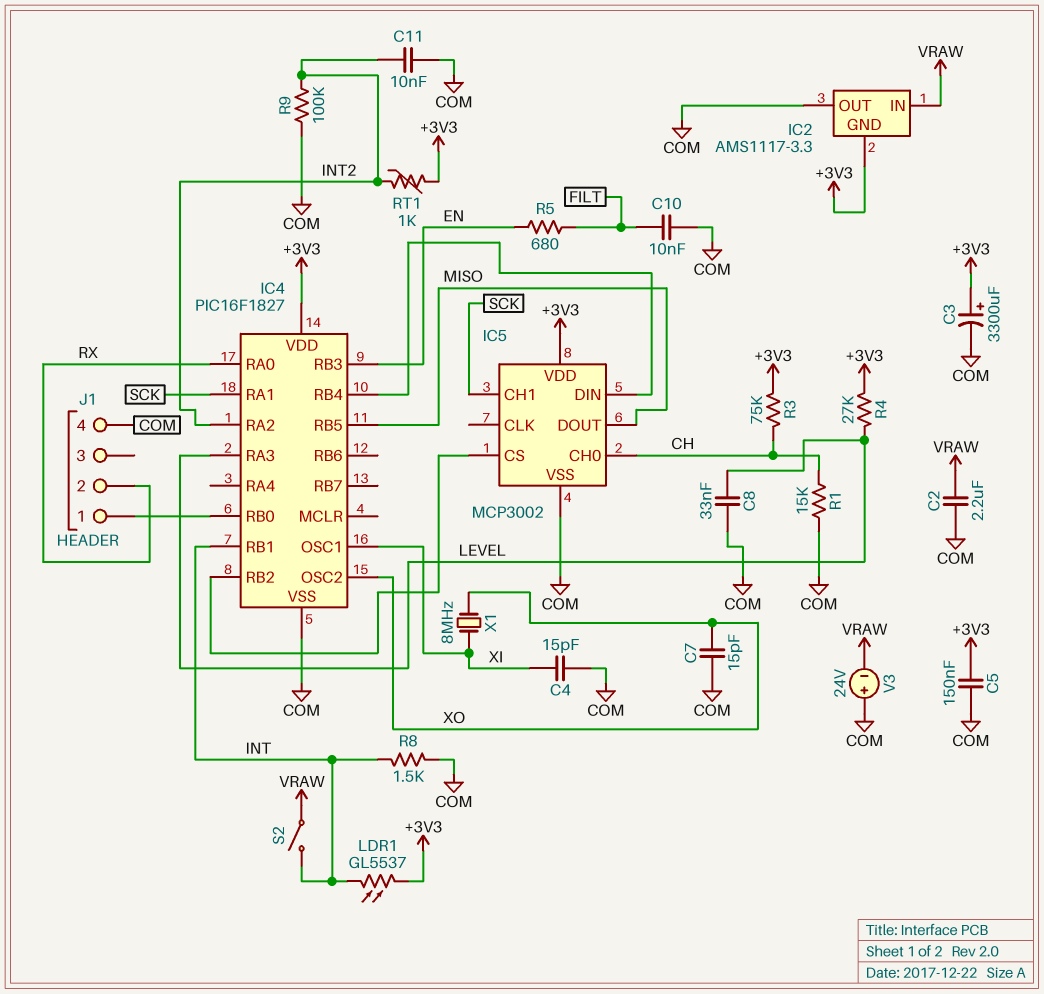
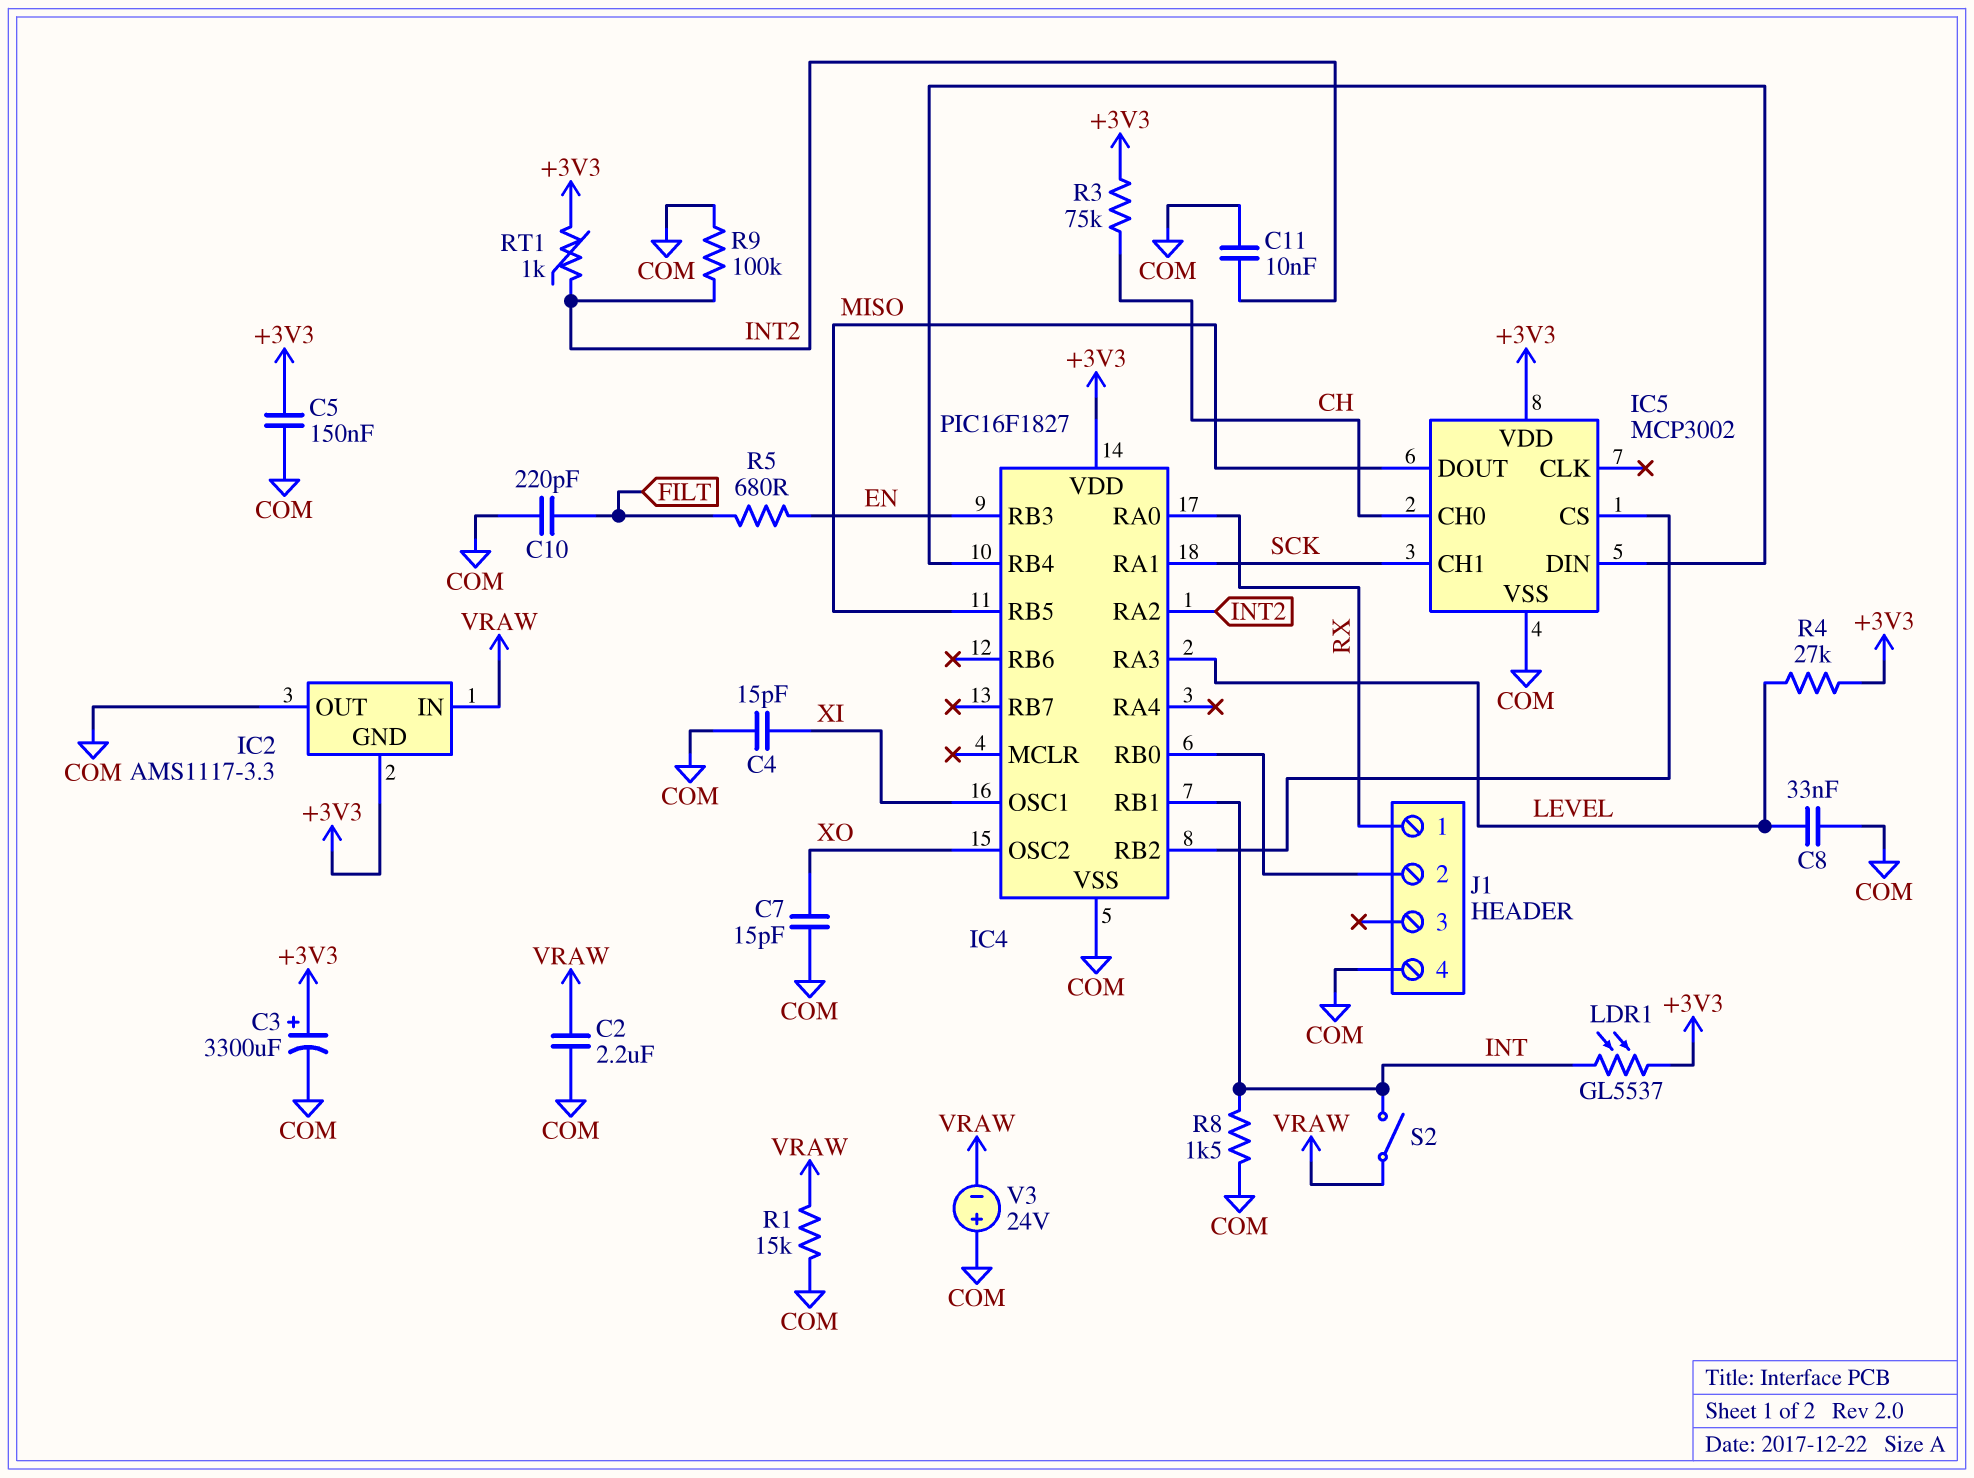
C10: 10nF (COM, FILT) -> 220pF (COM, FILT)
J1 pin 1: IC4/RB0 -> RX
J1 pin 2: RX -> IC4/RB0
R1: 15k (CH, COM) -> 15k (COM, VRAW)
X1: 8MHz (XI, XO) -> none

